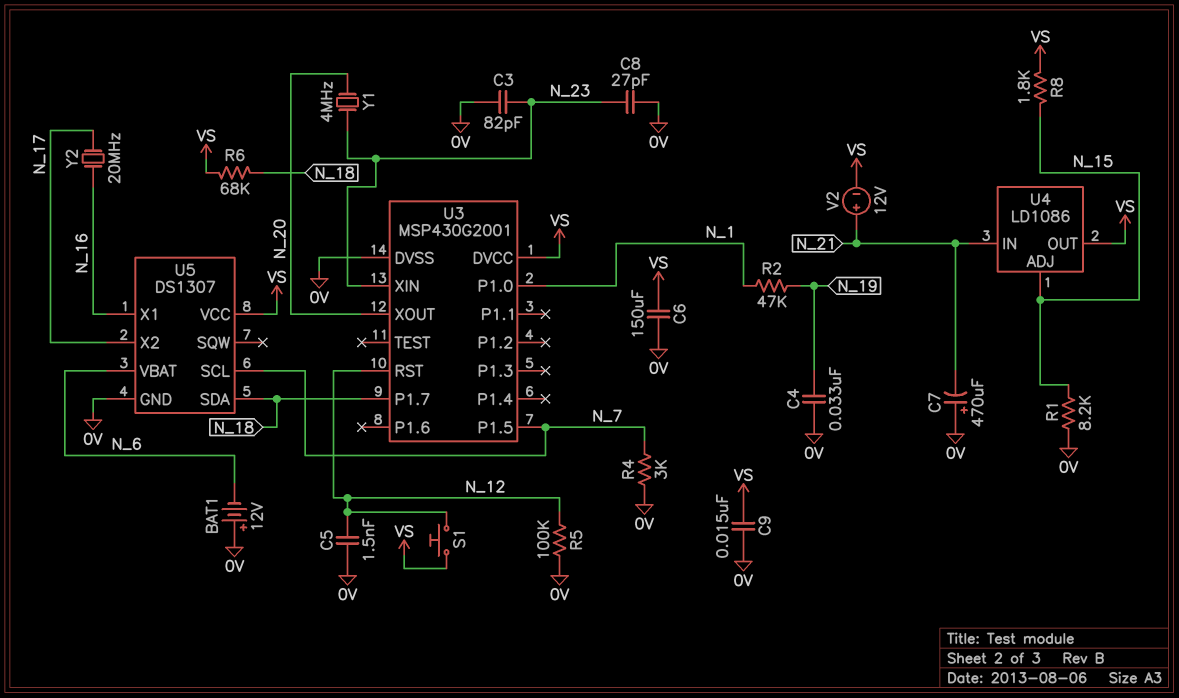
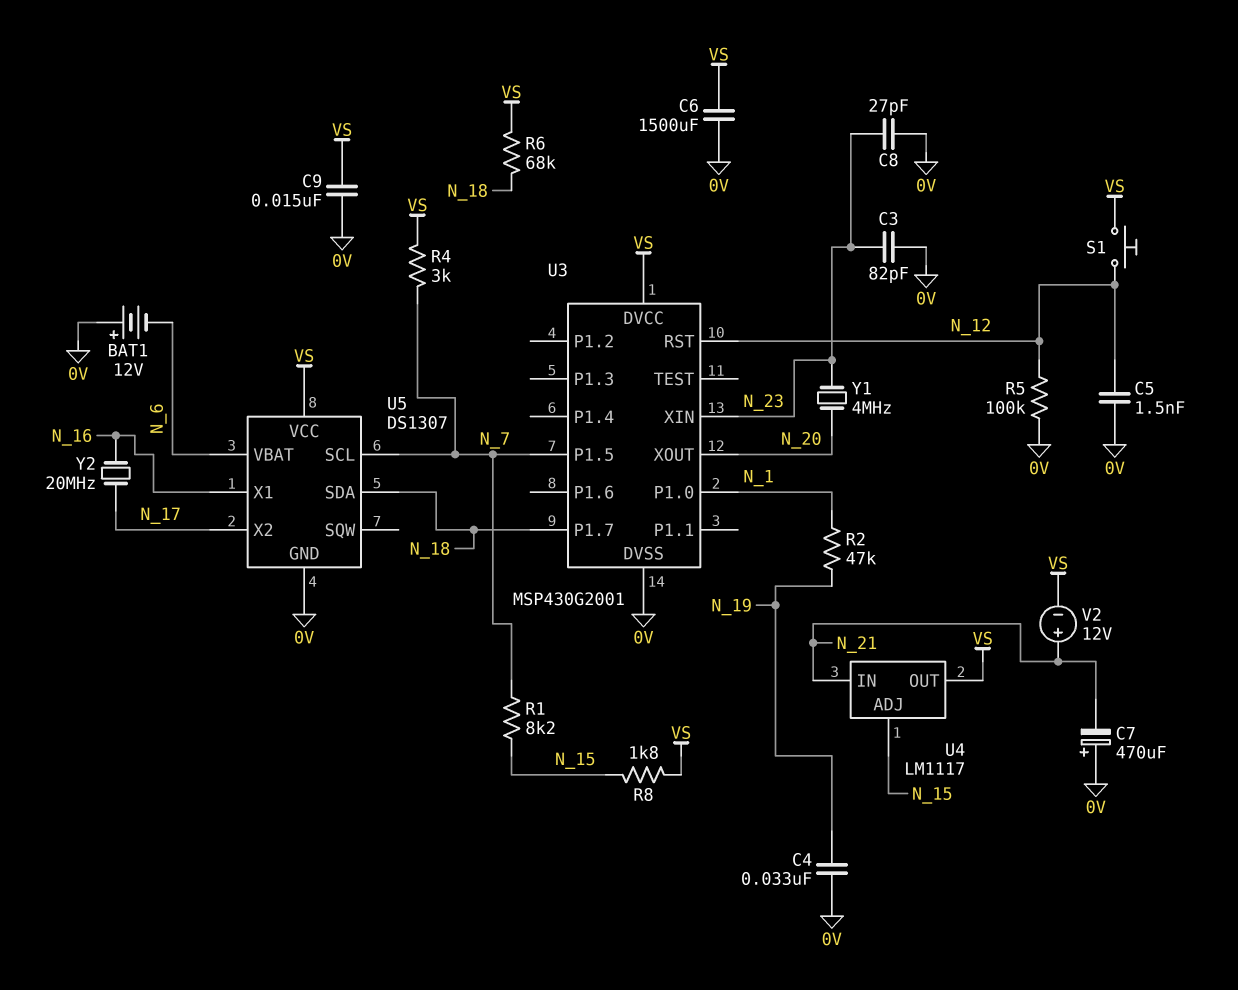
C6: 150uF (0V, VS) -> 1500uF (0V, VS)
R1: 8.2k (0V, N_15) -> 8.2k (N_7, N_15)
R4: 3k (0V, N_7) -> 3k (N_7, VS)
U4: LD1086 -> LM1117

